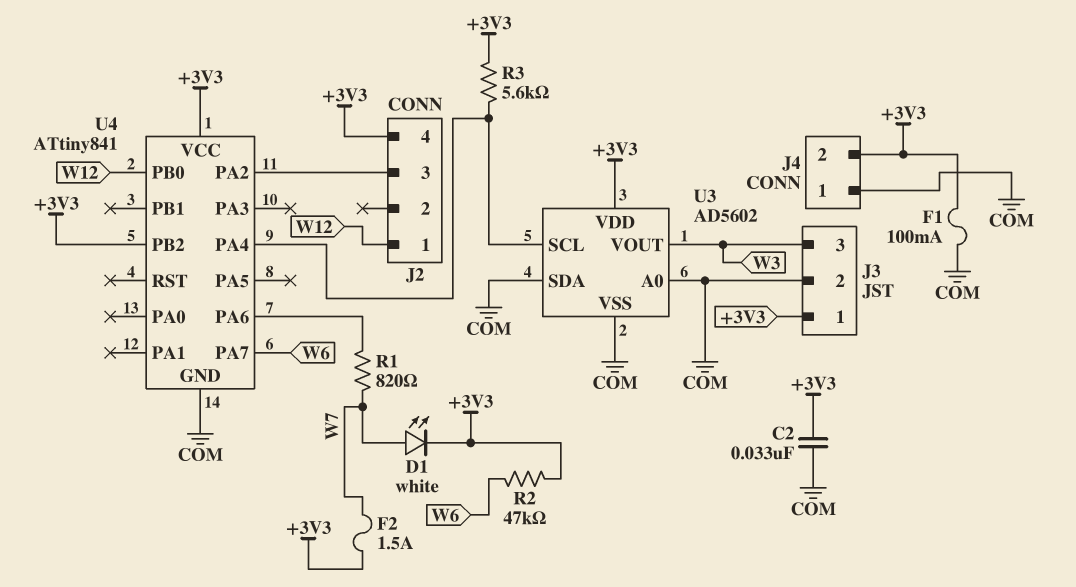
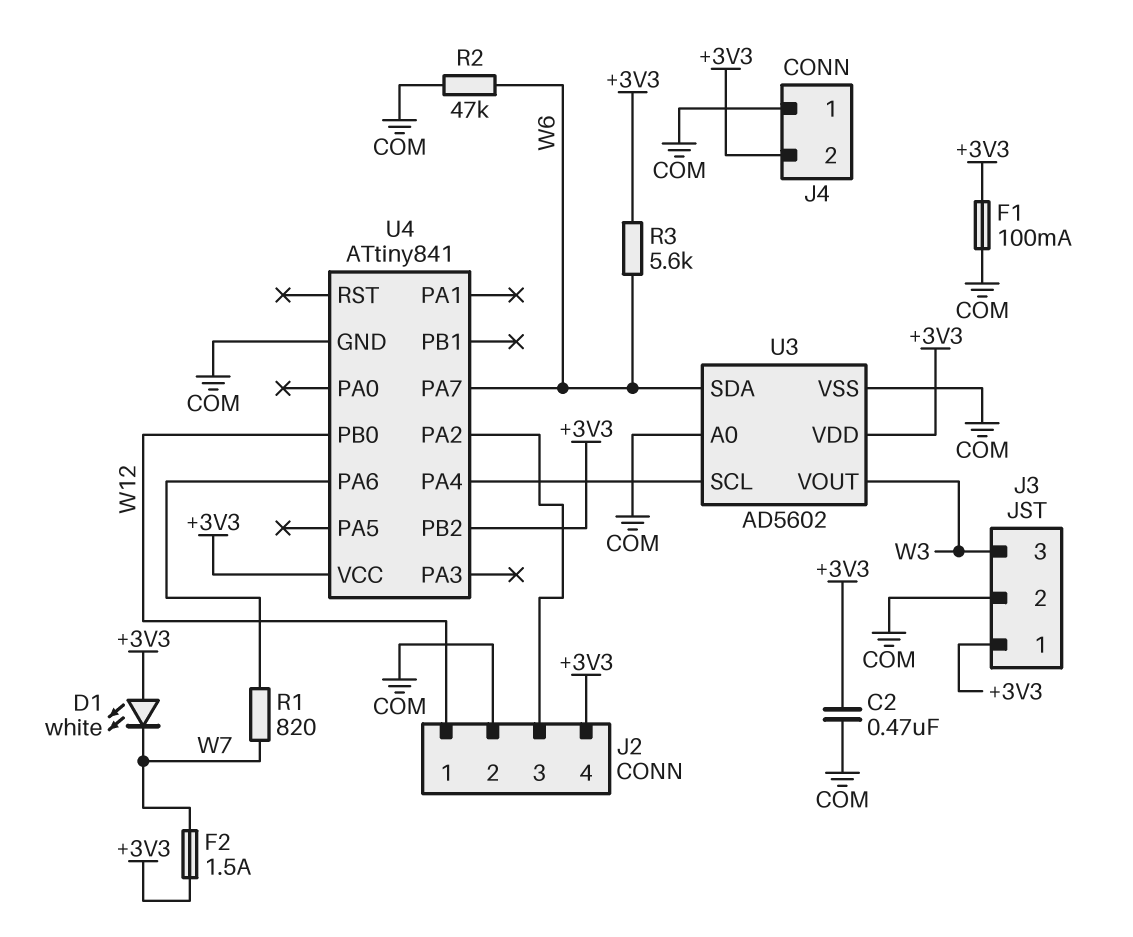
C2: 33nF (+3V3, COM) -> 470nF (+3V3, COM)
D1: LED white (A W7, K +3V3) -> LED white (A +3V3, K W7)
J2 pin 2: none -> COM
R2: 47k (+3V3, W6) -> 47k (COM, W6)
R3: 5.6k (+3V3, U3/SCL) -> 5.6k (+3V3, W6)
U3 pin SDA: COM -> W6

